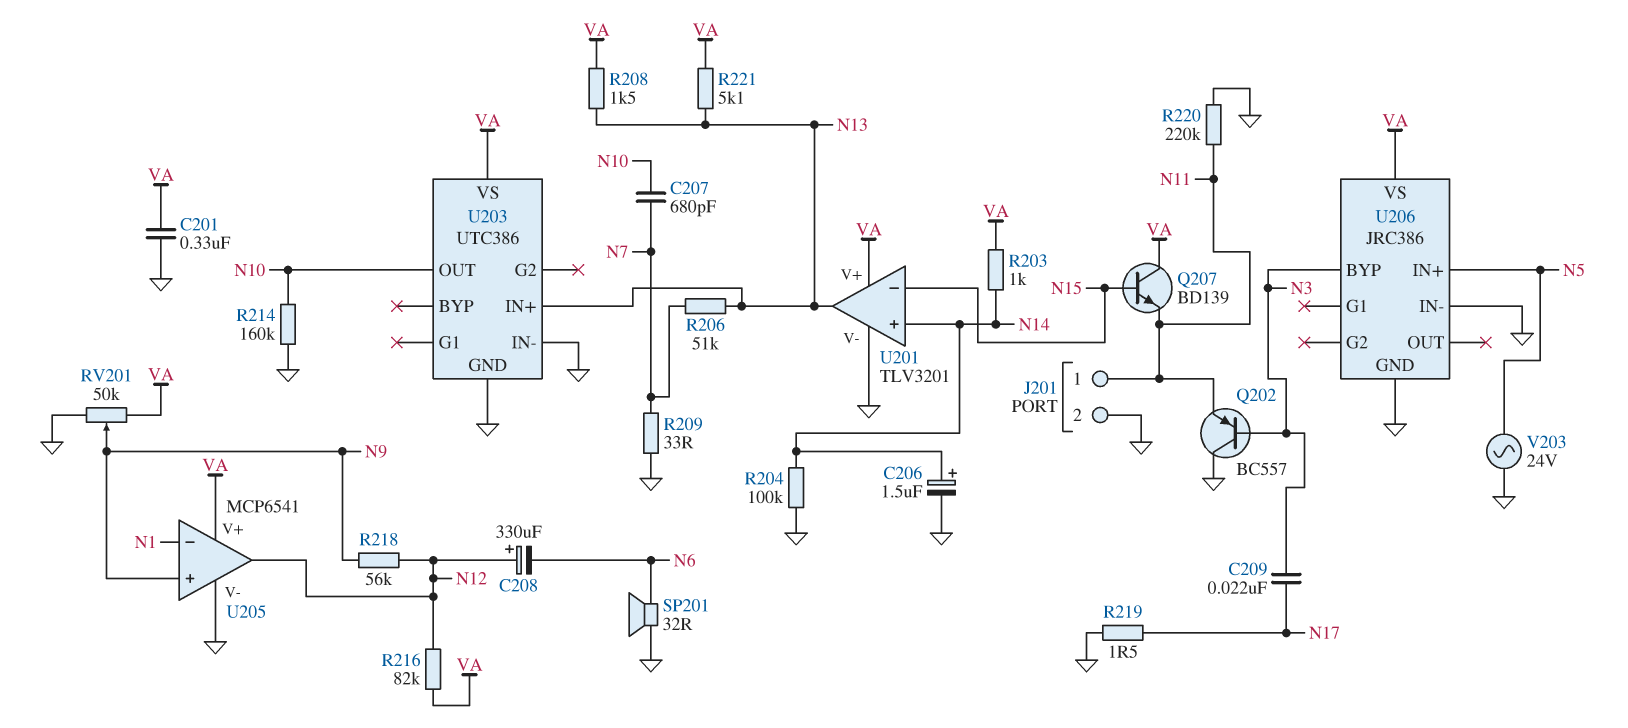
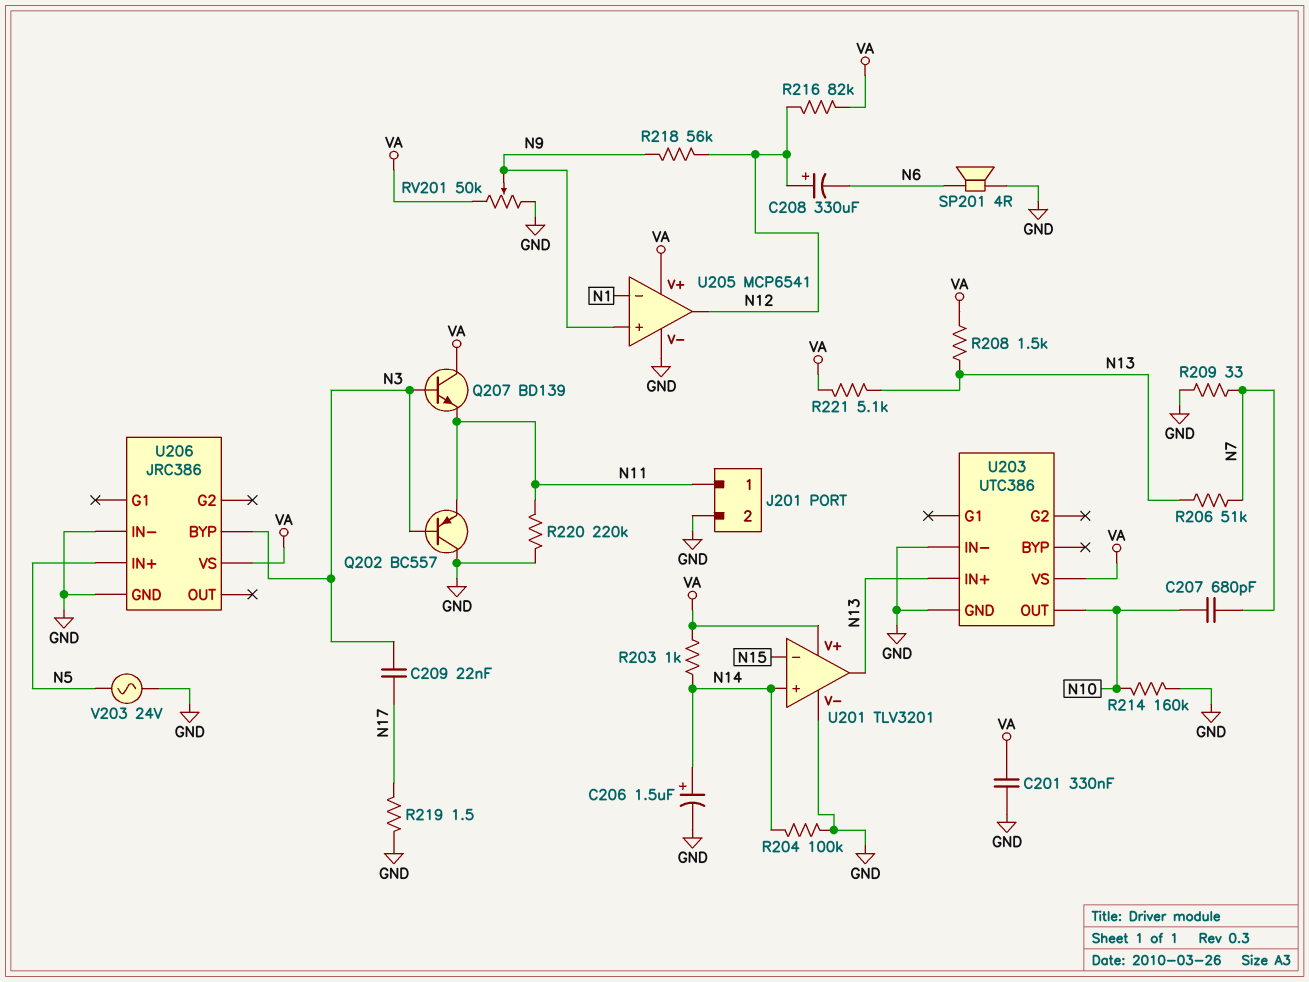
Q207: NPN BD139 (B N15, C VA, E N11) -> NPN BD139 (B N3, C VA, E N11)
SP201: speaker 32R (GND, N6) -> speaker 4R (GND, N6)

